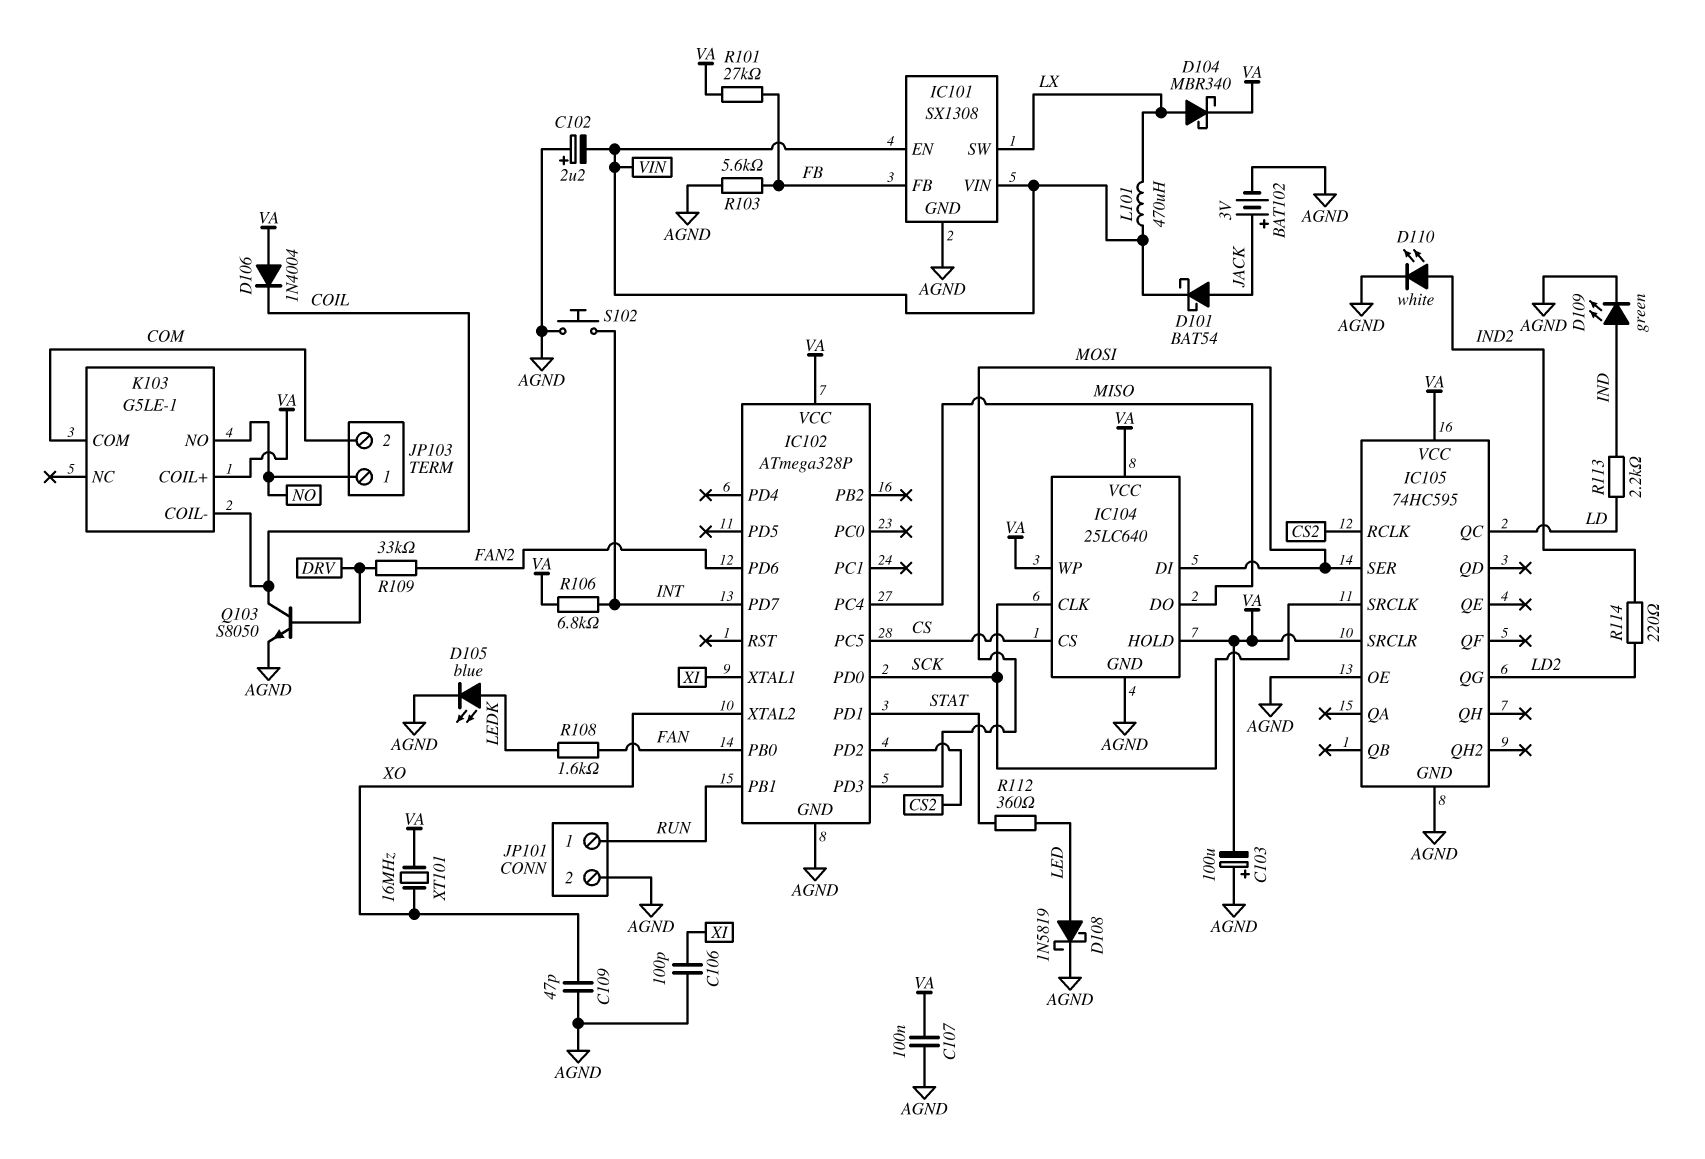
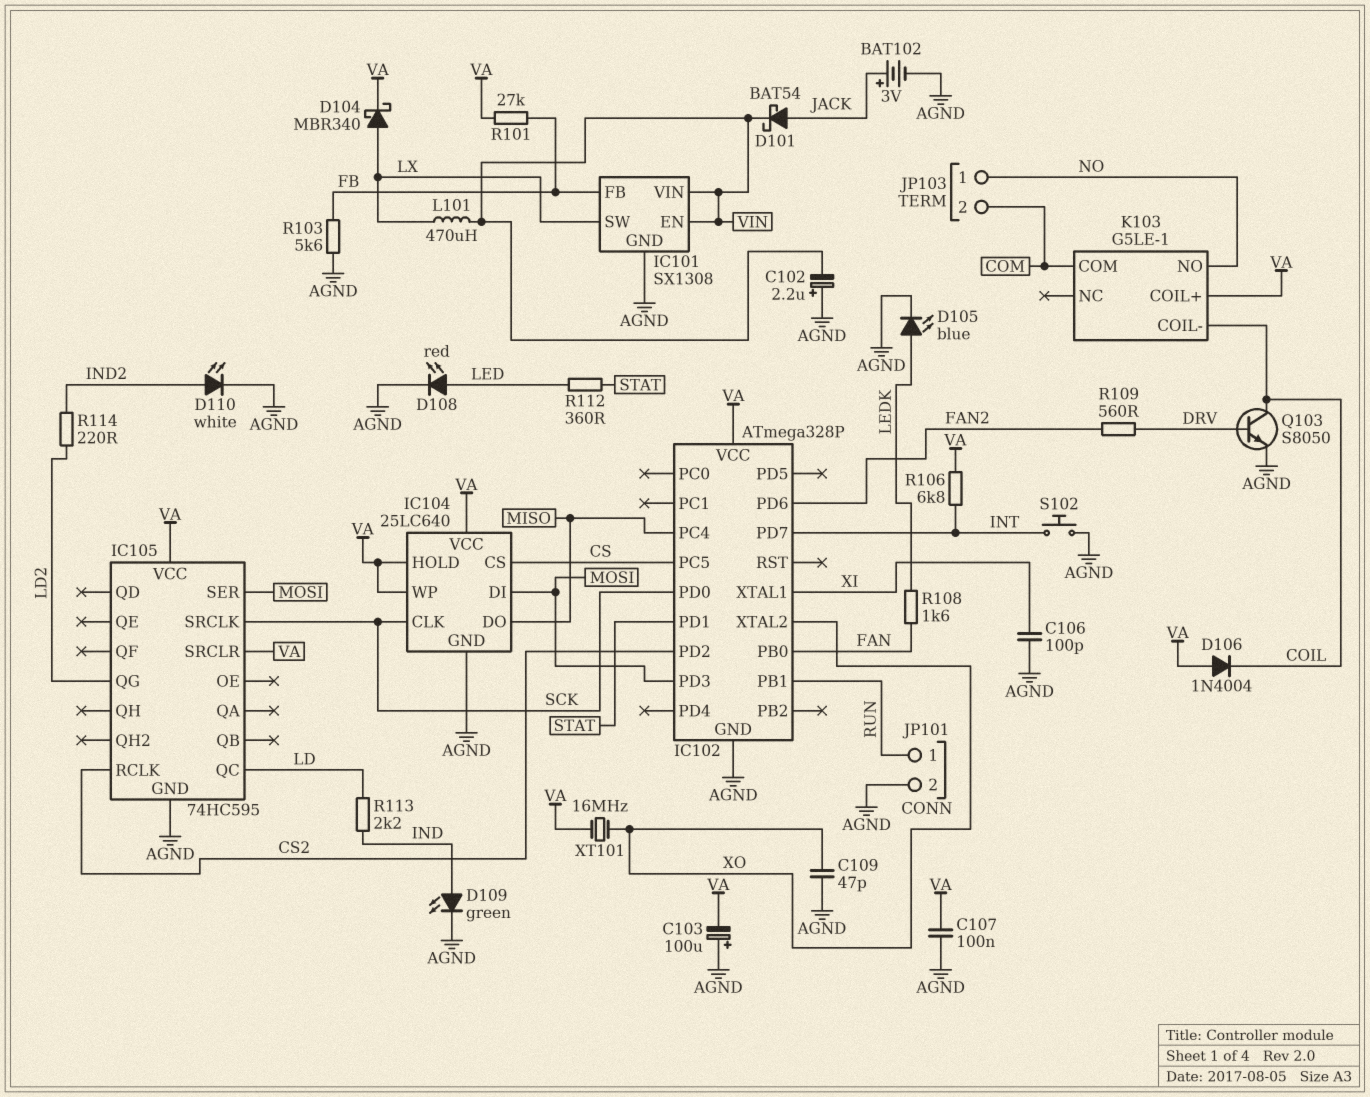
D108: schottky 1N5819 (A LED, K AGND) -> LED red (A LED, K AGND)
IC105 pin OE: AGND -> none
R109: 33k (DRV, FAN2) -> 560 (DRV, FAN2)

